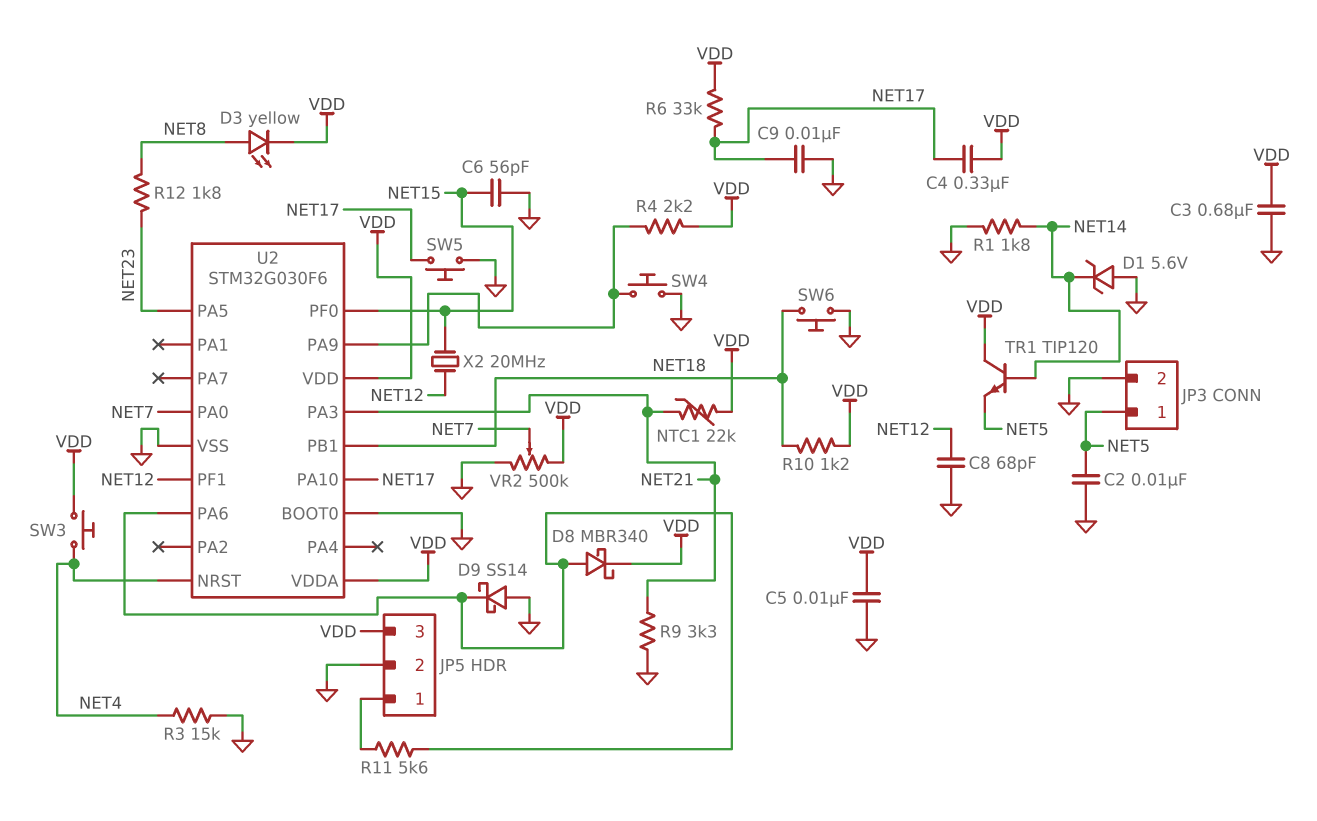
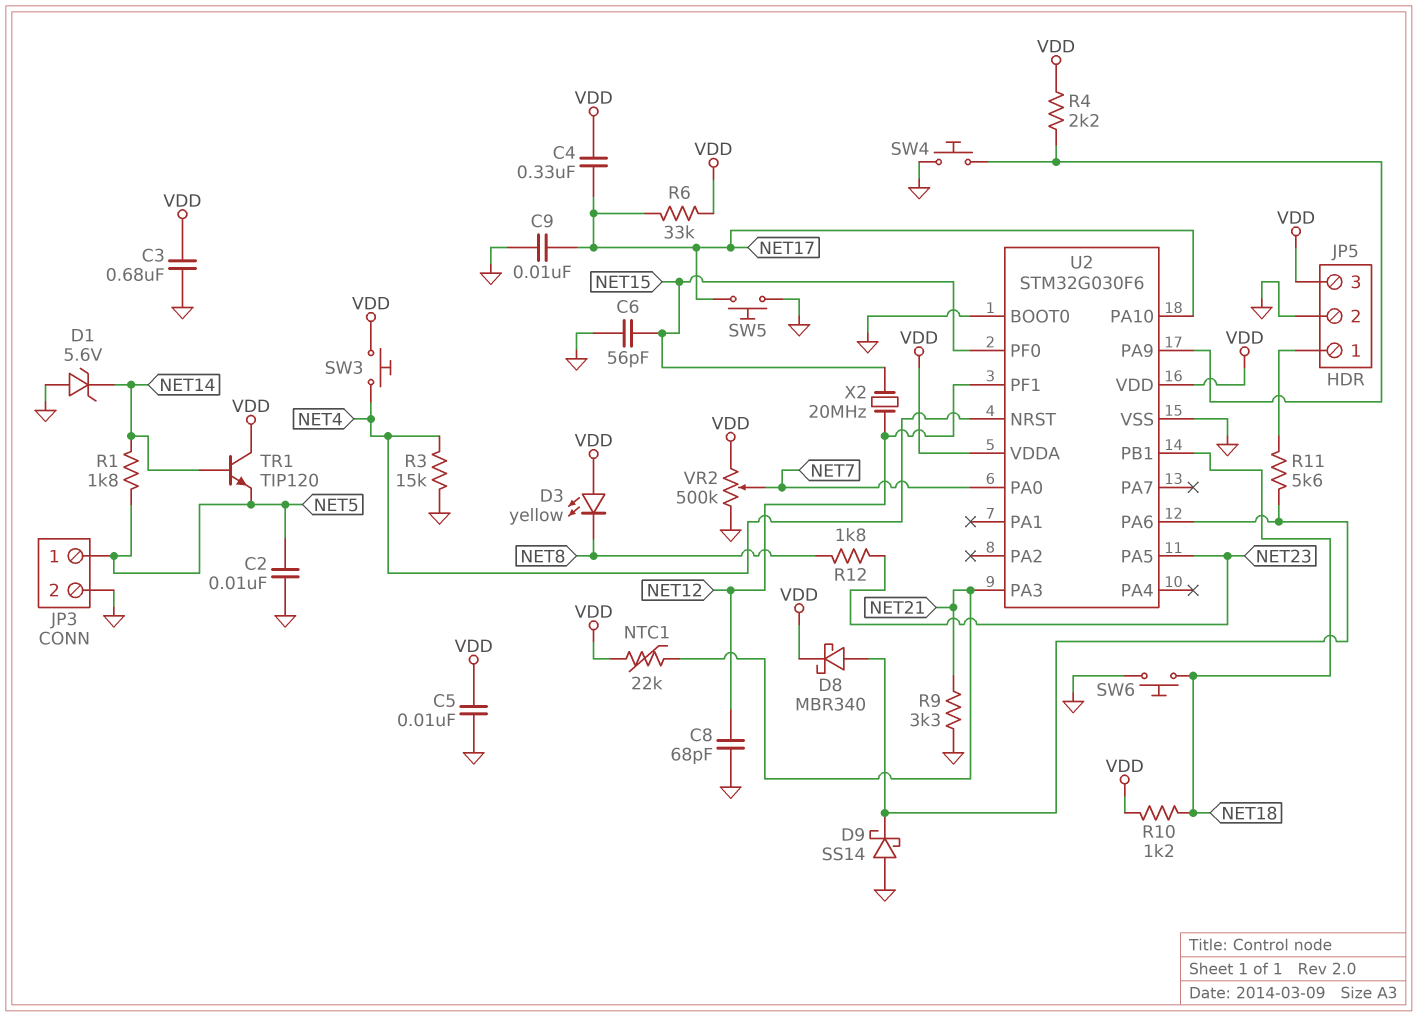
D3: LED yellow (A NET8, K VDD) -> LED yellow (A VDD, K NET8)
R1: 1.8k (GND, NET14) -> 1.8k (NET5, NET14)

